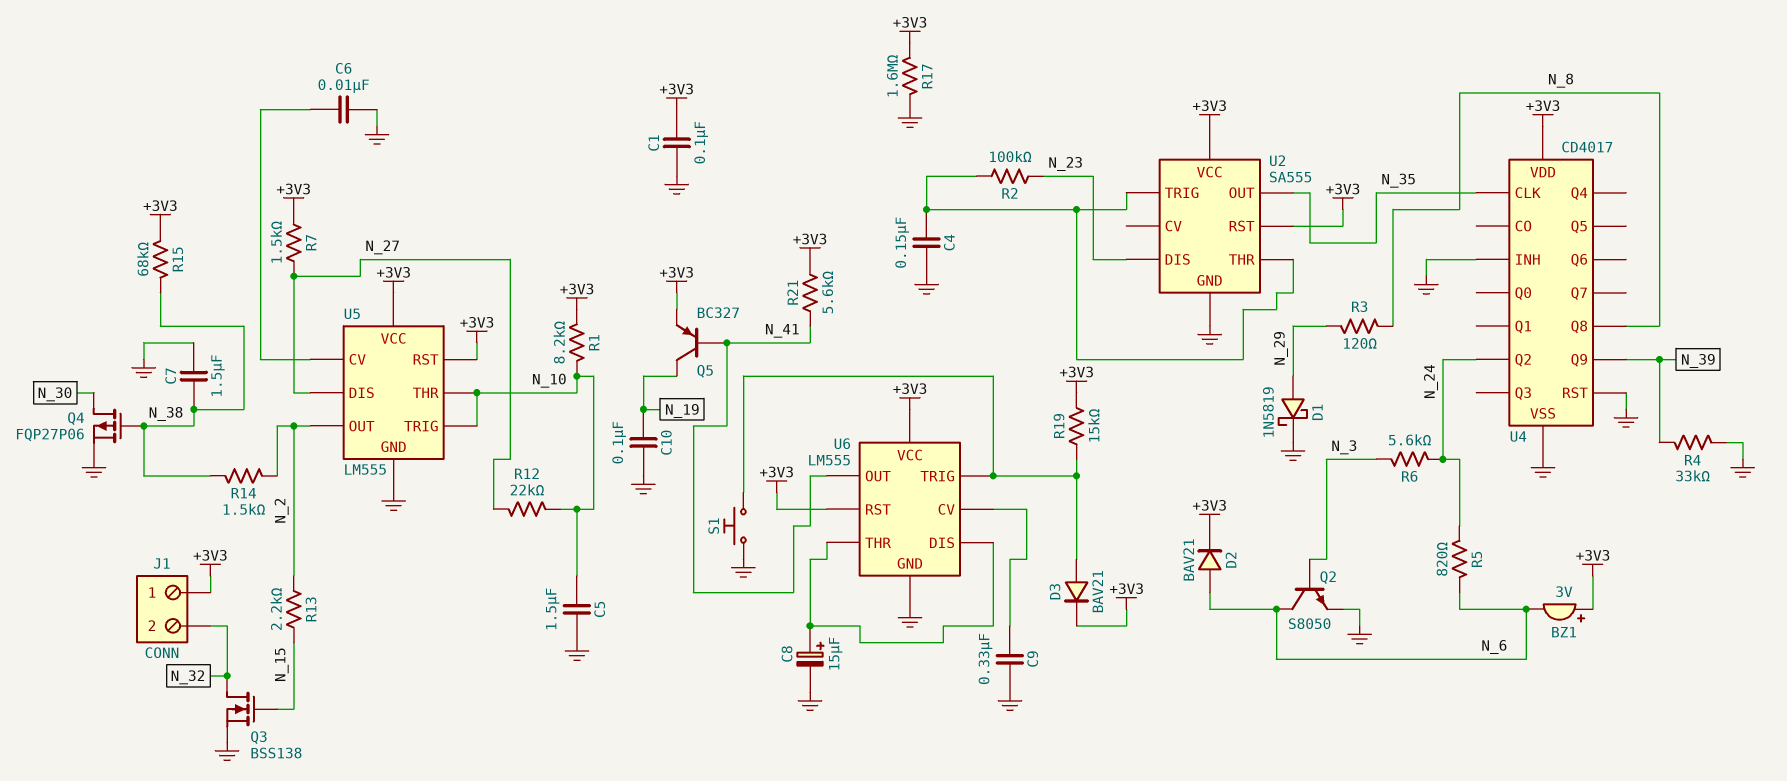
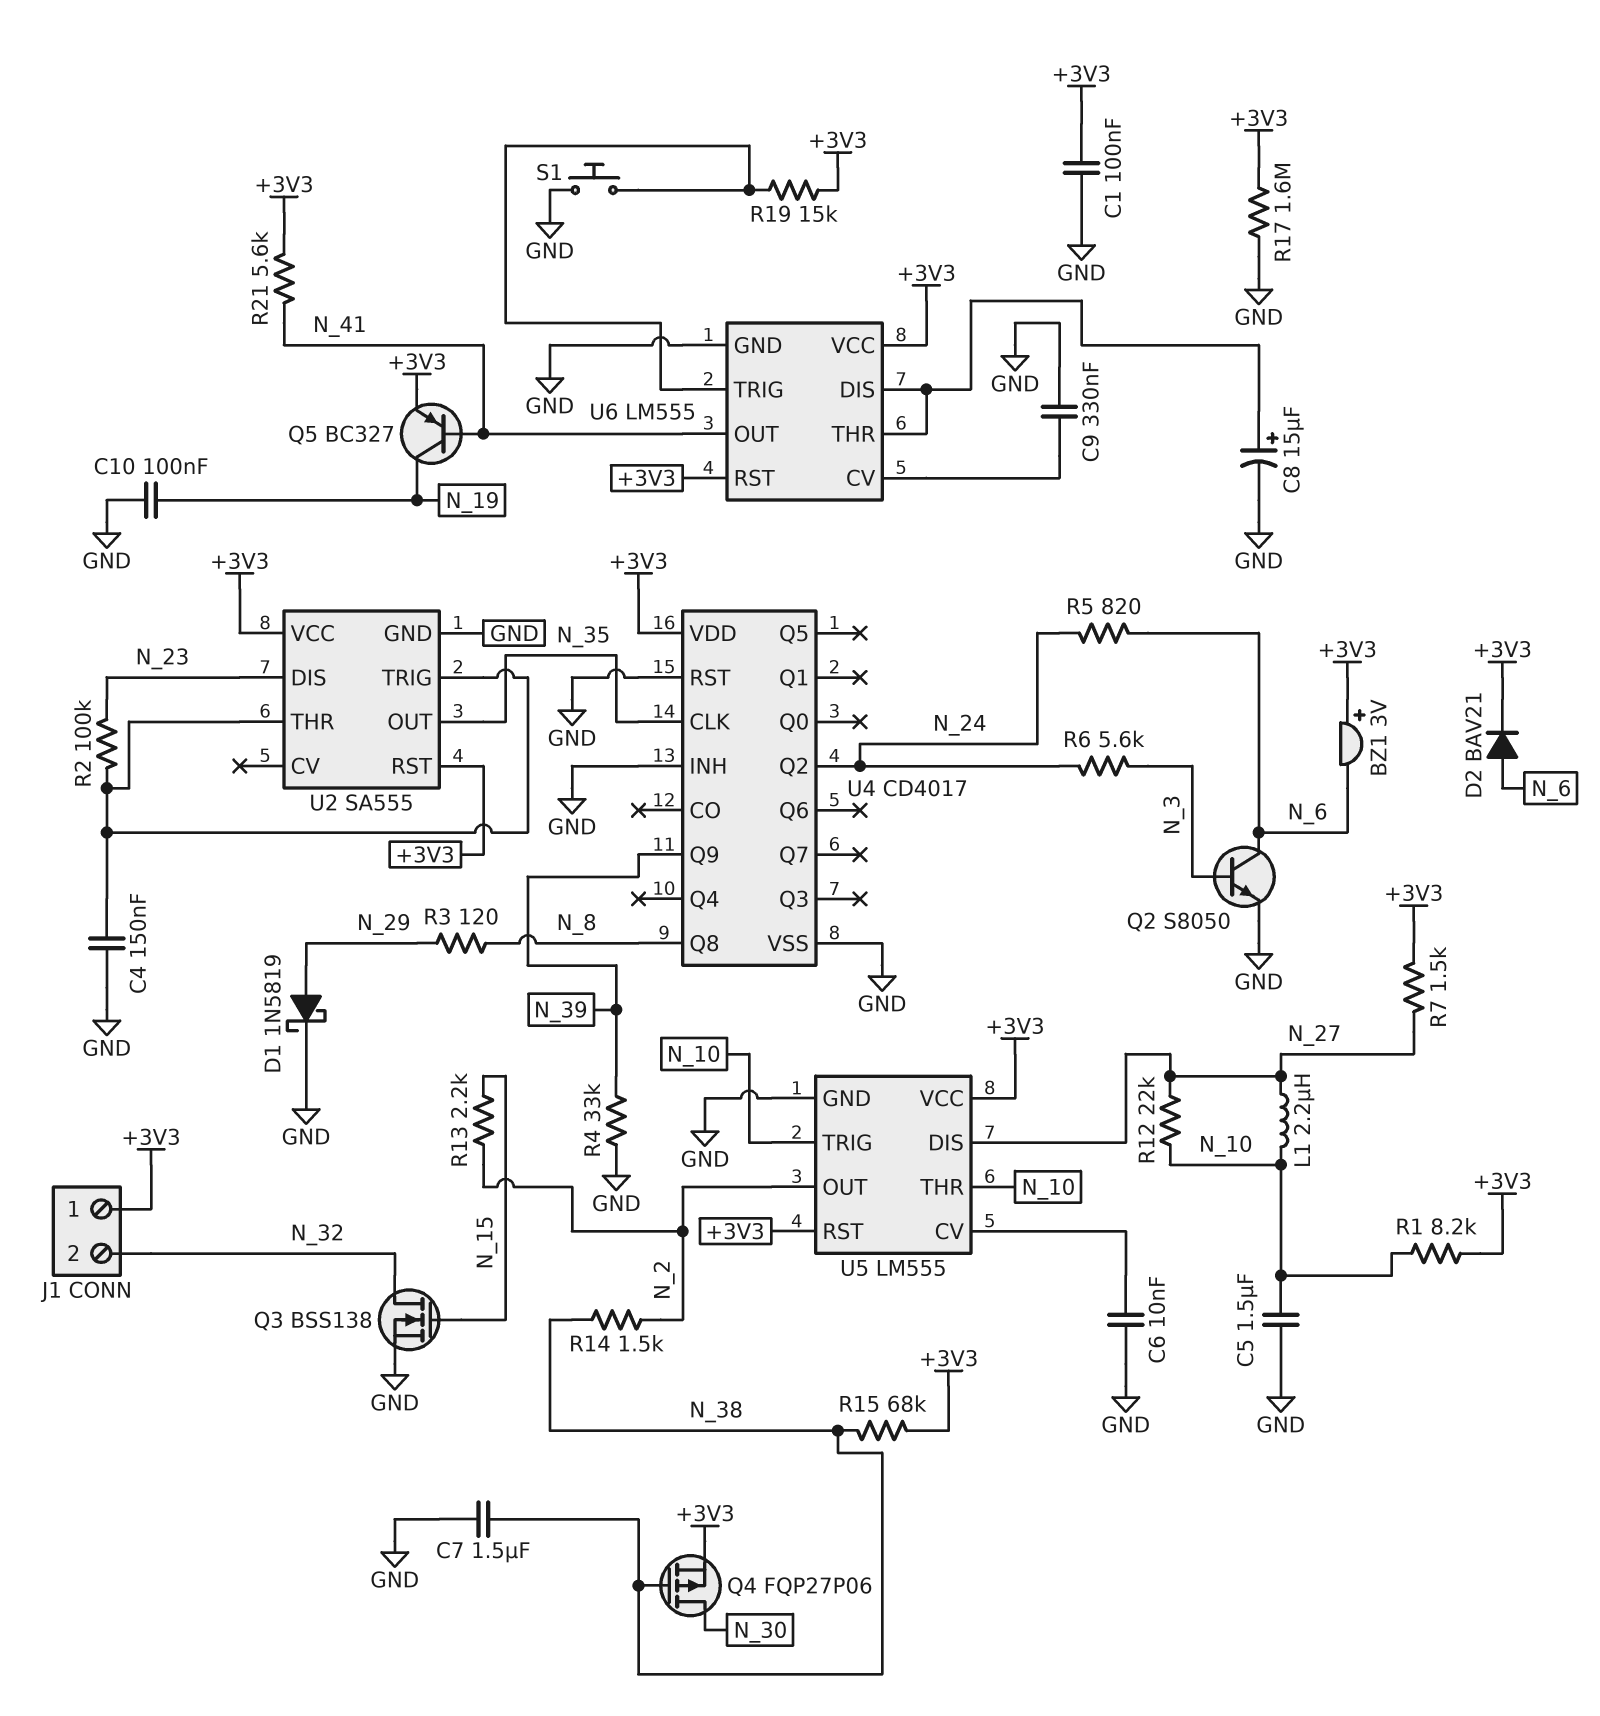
D3: diode BAV21 (A U6/TRIG, K +3V3) -> none
L1: none -> 2.2uH (N_10, N_27)
Q4: PMOS FQP27P06 (G N_38, D N_30, S GND) -> PMOS FQP27P06 (G N_38, D N_30, S +3V3)

